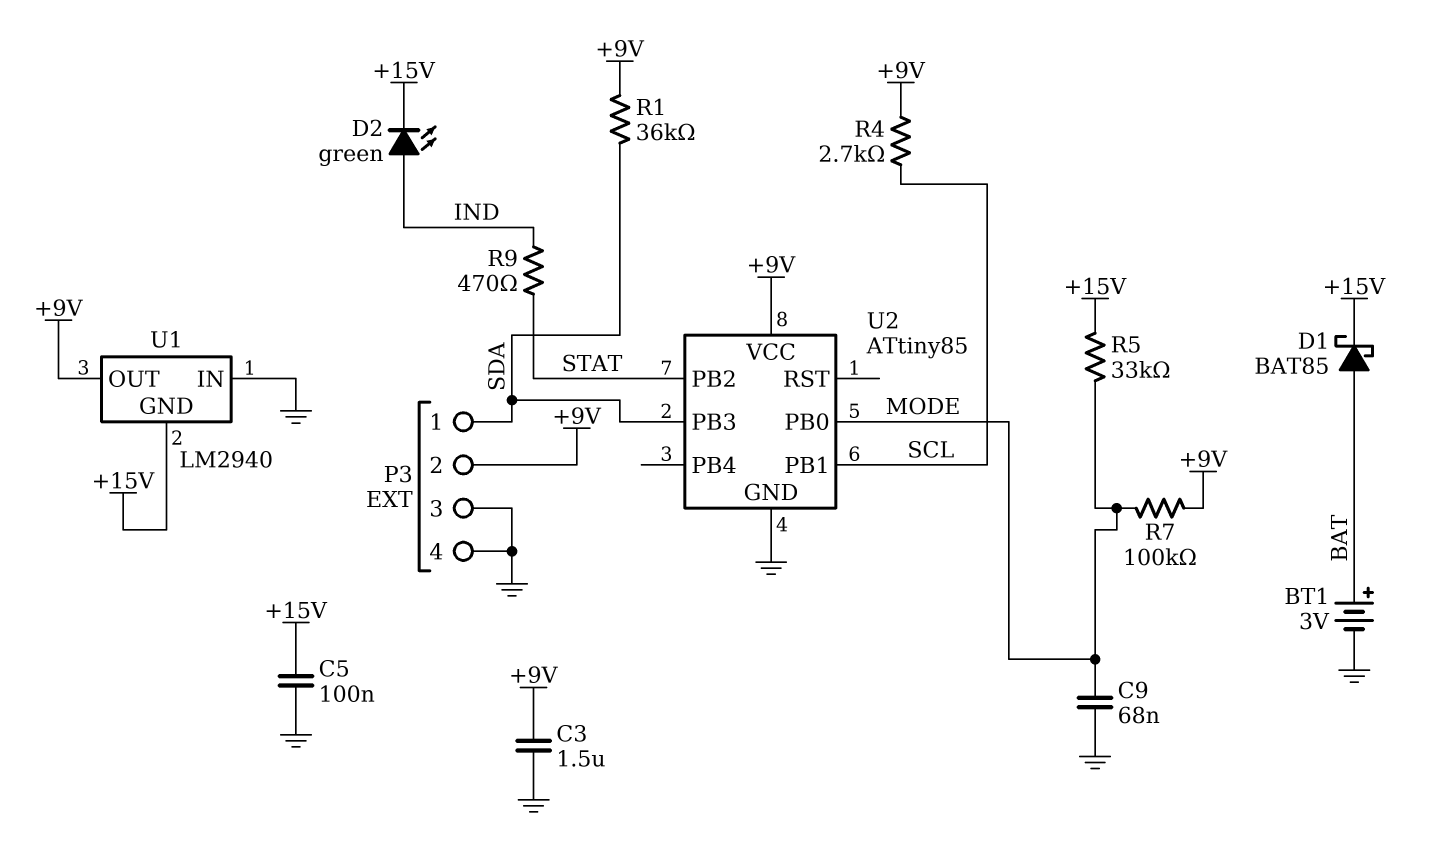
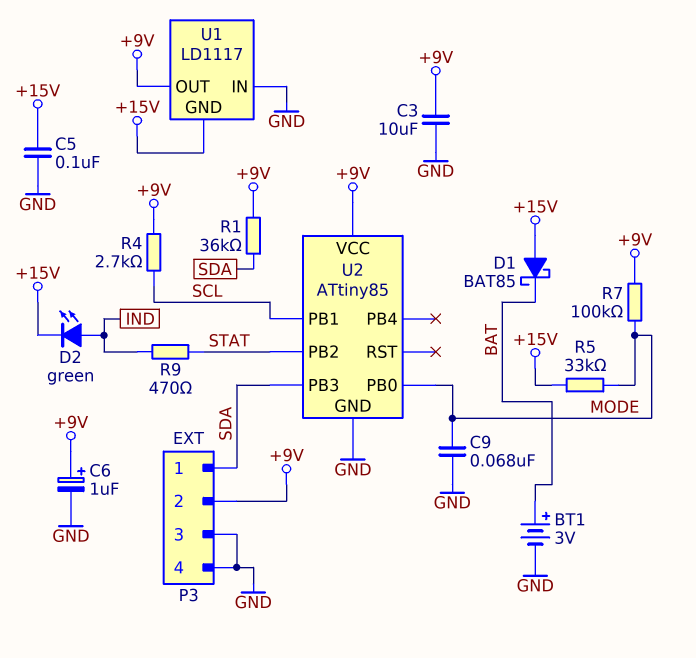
C3: 1.5uF (+9V, GND) -> 10uF (+9V, GND)
C6: none -> 1uF (plus +9V, minus GND)
D1: schottky BAT85 (A BAT, K +15V) -> schottky BAT85 (A +15V, K BAT)
U1: LM2940 -> LD1117

